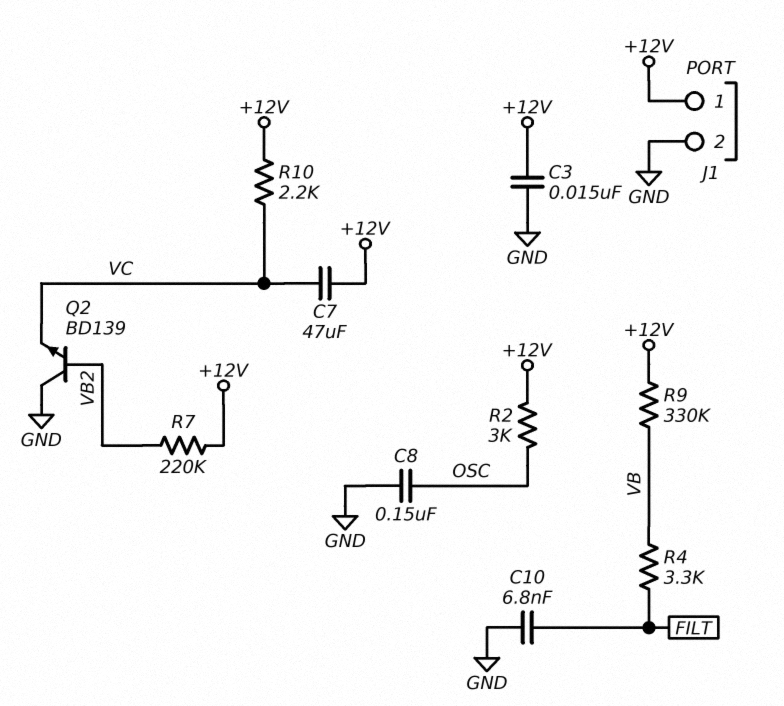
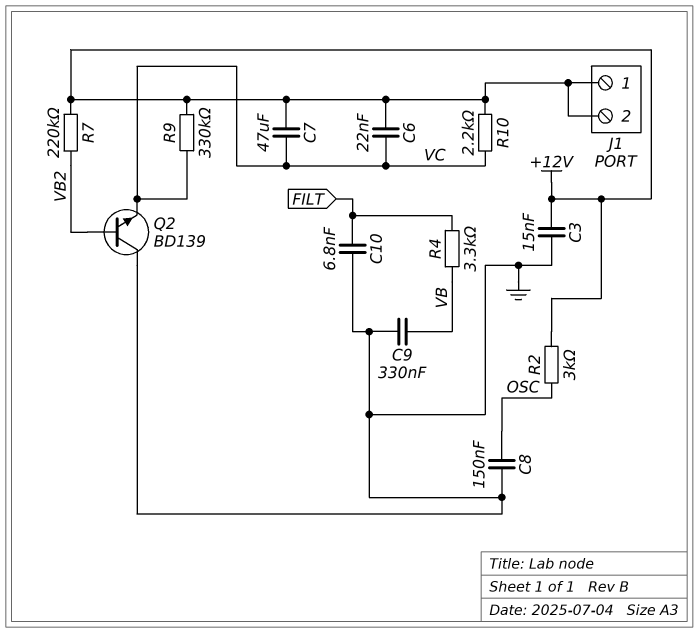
C6: none -> 22nF (+12V, VC)
C9: none -> 330nF (GND, VB)
J1 pin 2: GND -> +12V
R9: 330k (+12V, VB) -> 330k (+12V, VC)

